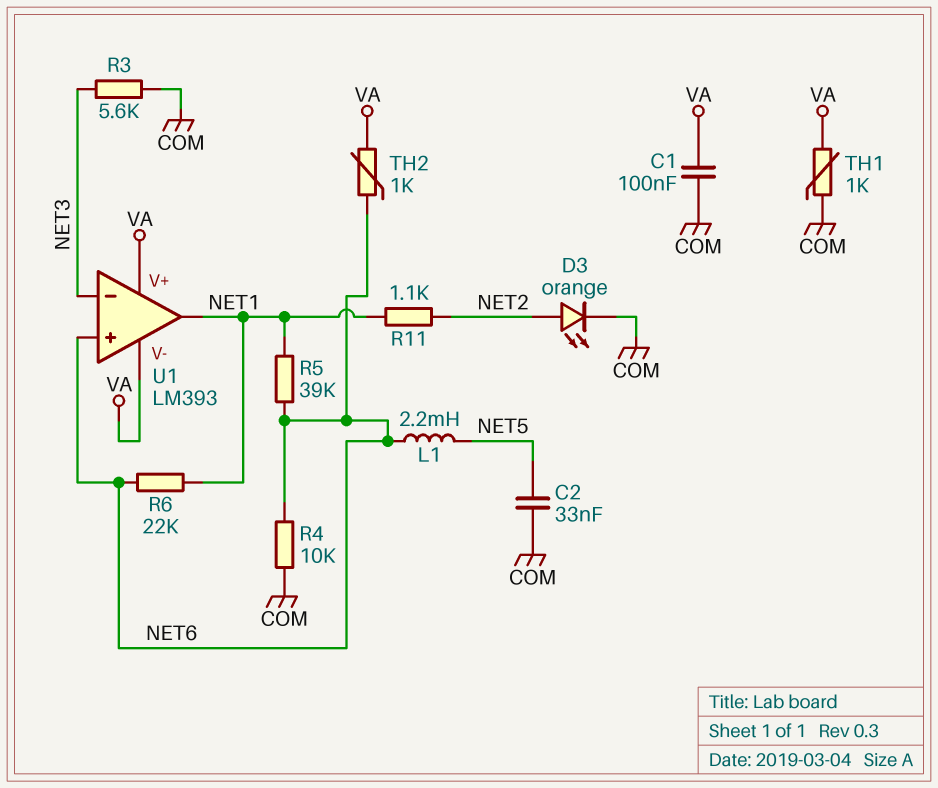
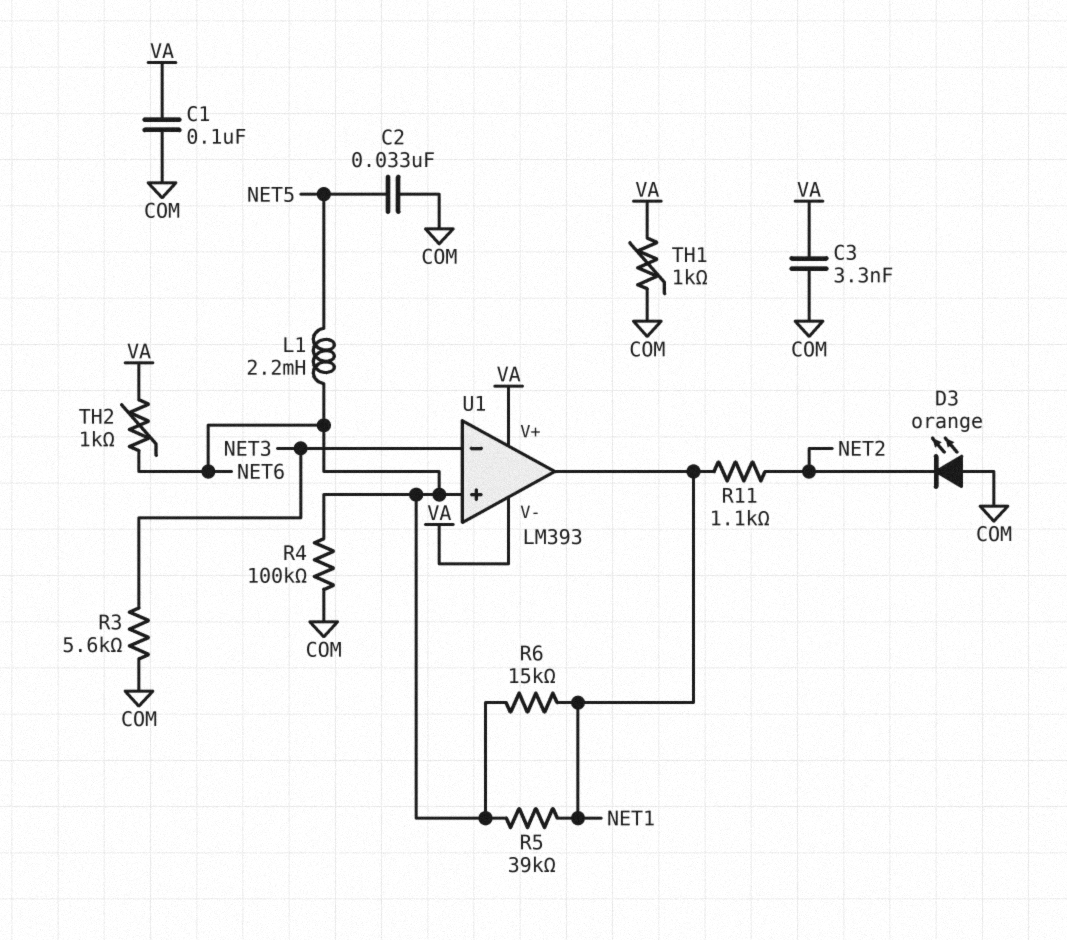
C3: none -> 3.3nF (COM, VA)
D3: LED orange (A NET2, K COM) -> LED orange (A COM, K NET2)
R4: 10k (COM, NET6) -> 100k (COM, NET6)
R6: 22k (NET1, NET6) -> 15k (NET1, NET6)

